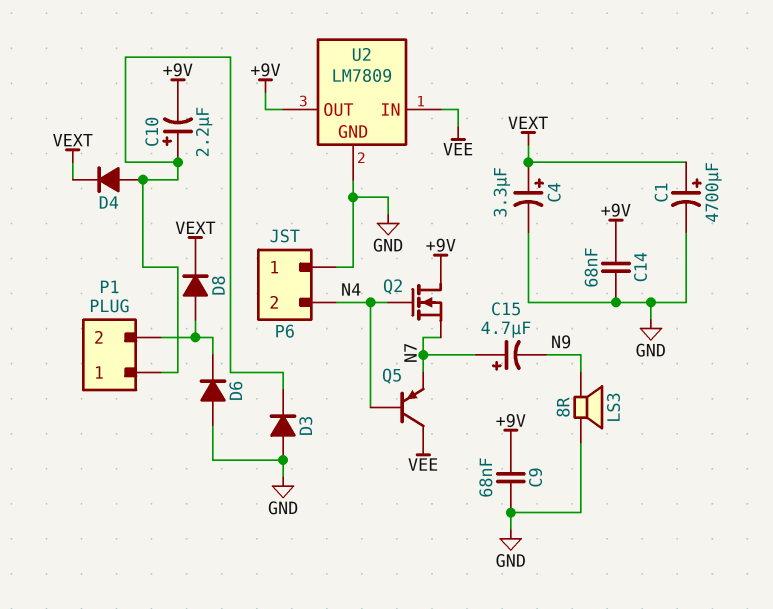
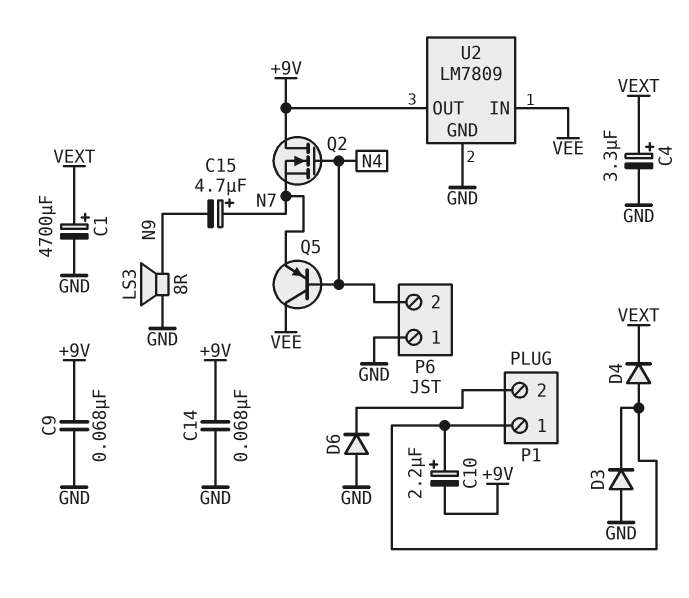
D8: diode (A P1/2, K VEXT) -> none

